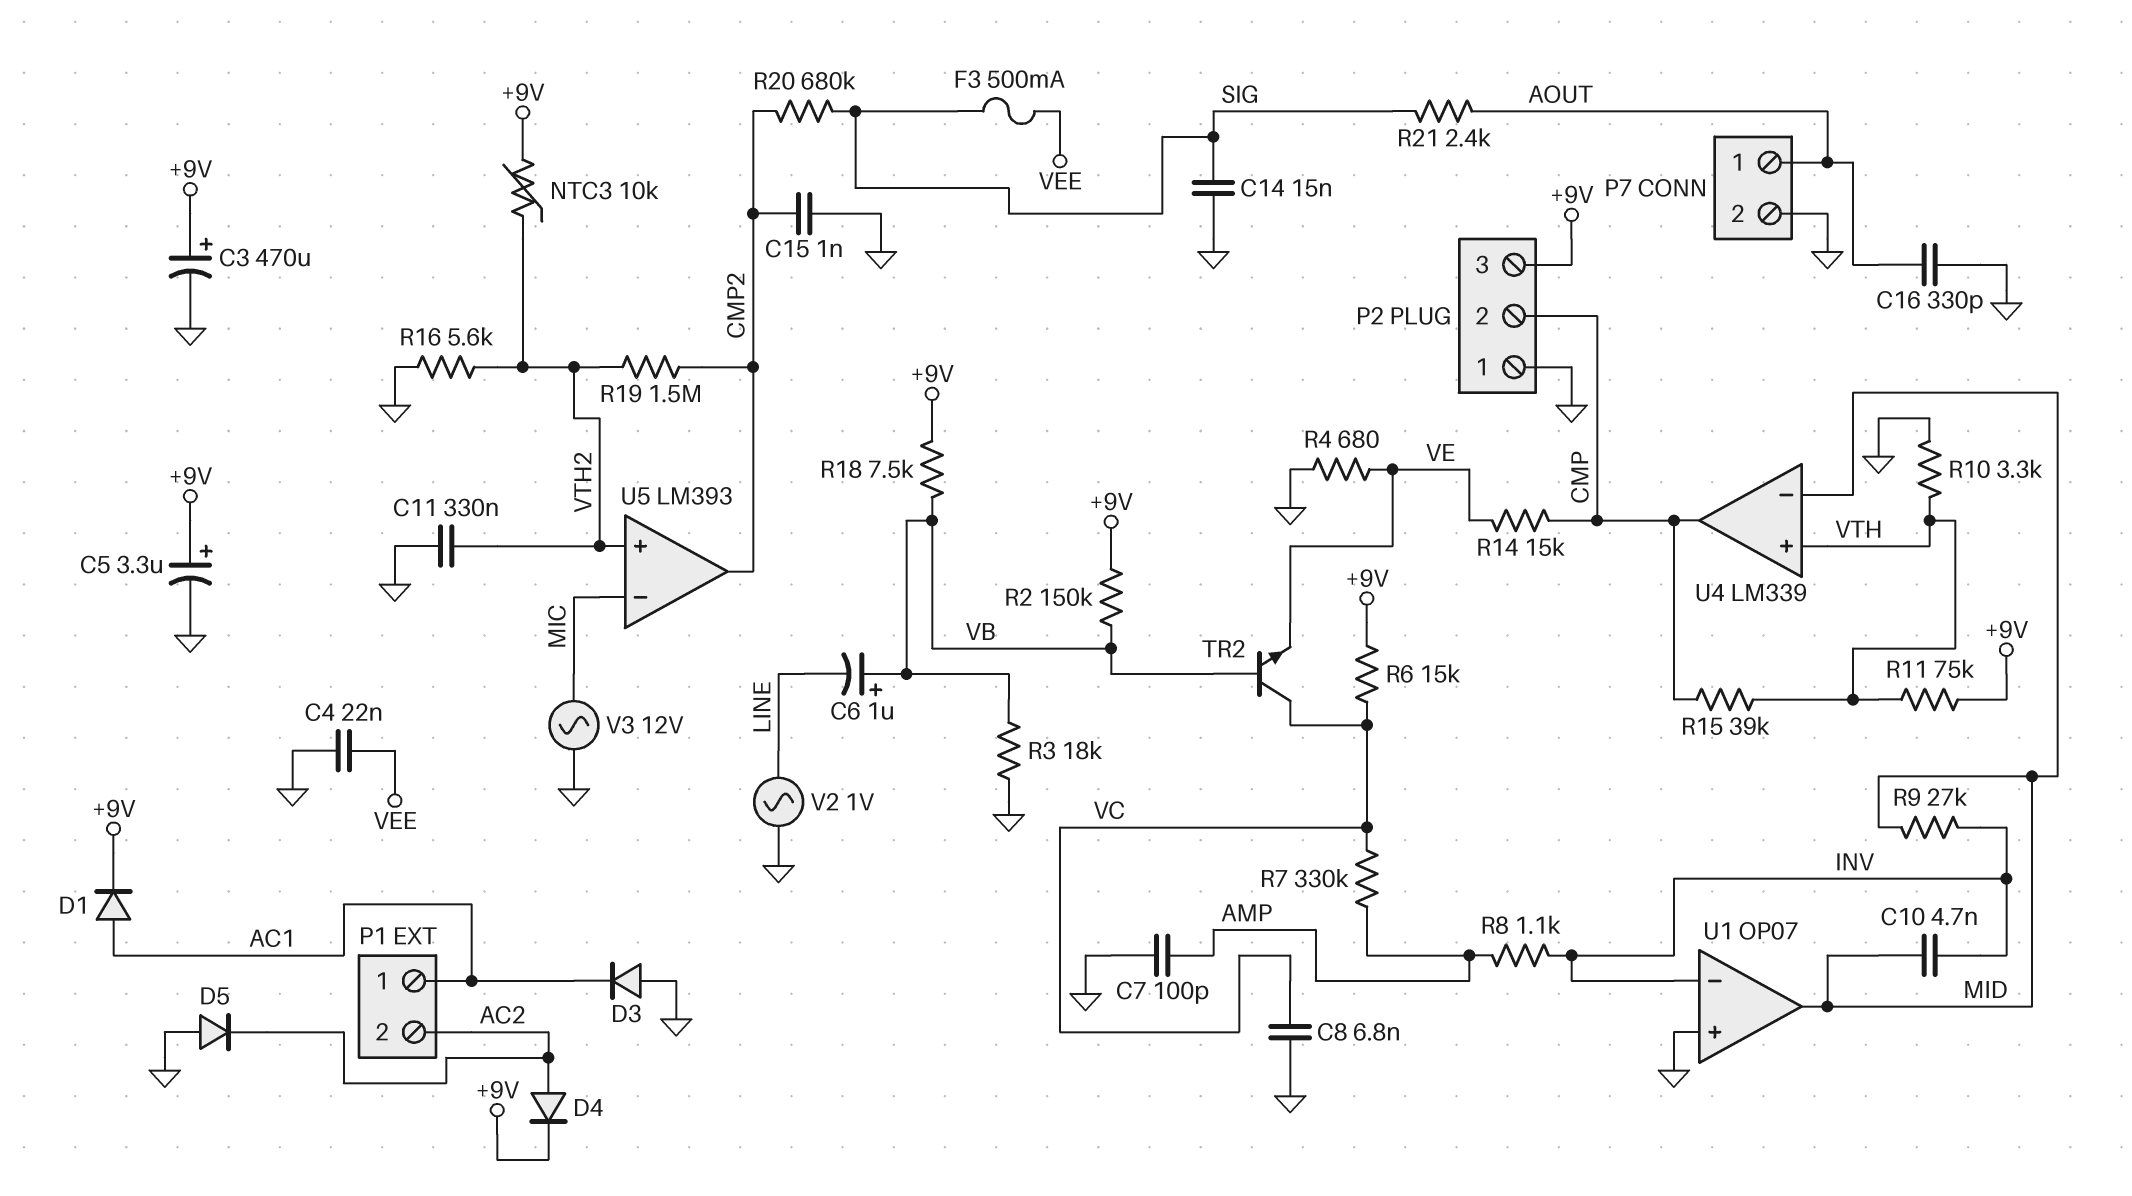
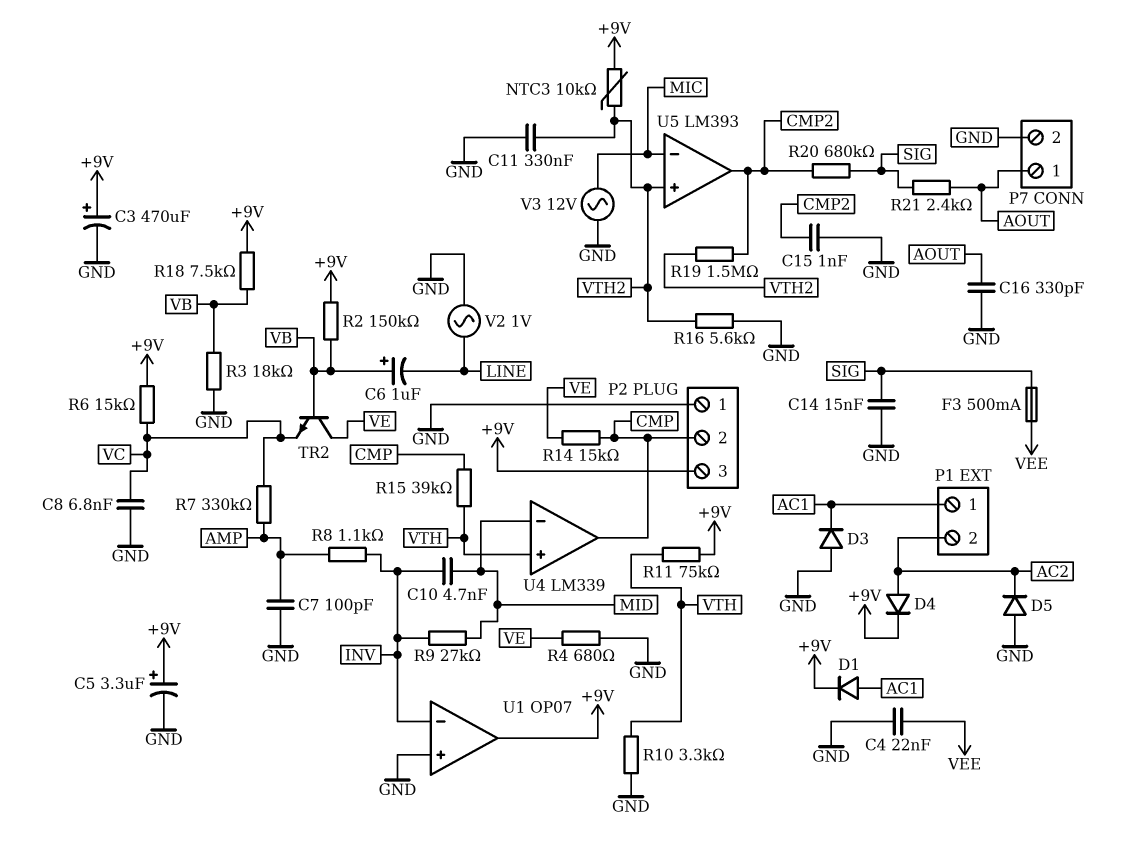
TR2: NPN (B VB, C VC, E VE) -> NPN (B VB, C VE, E VC)
U1 pin out: MID -> +9V

